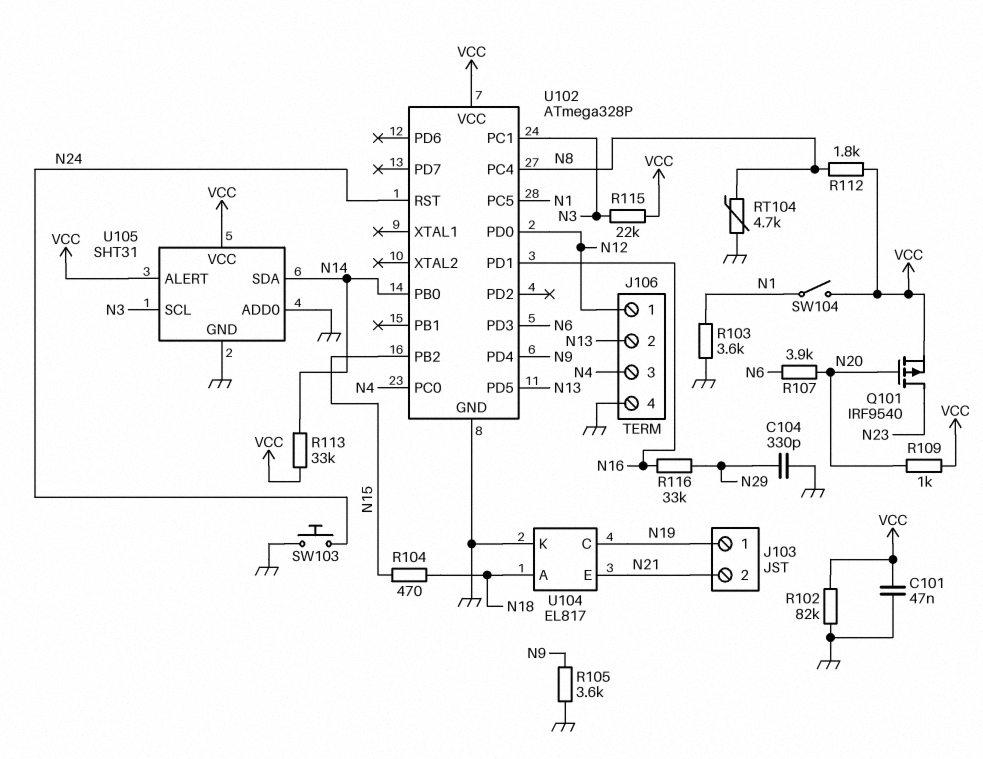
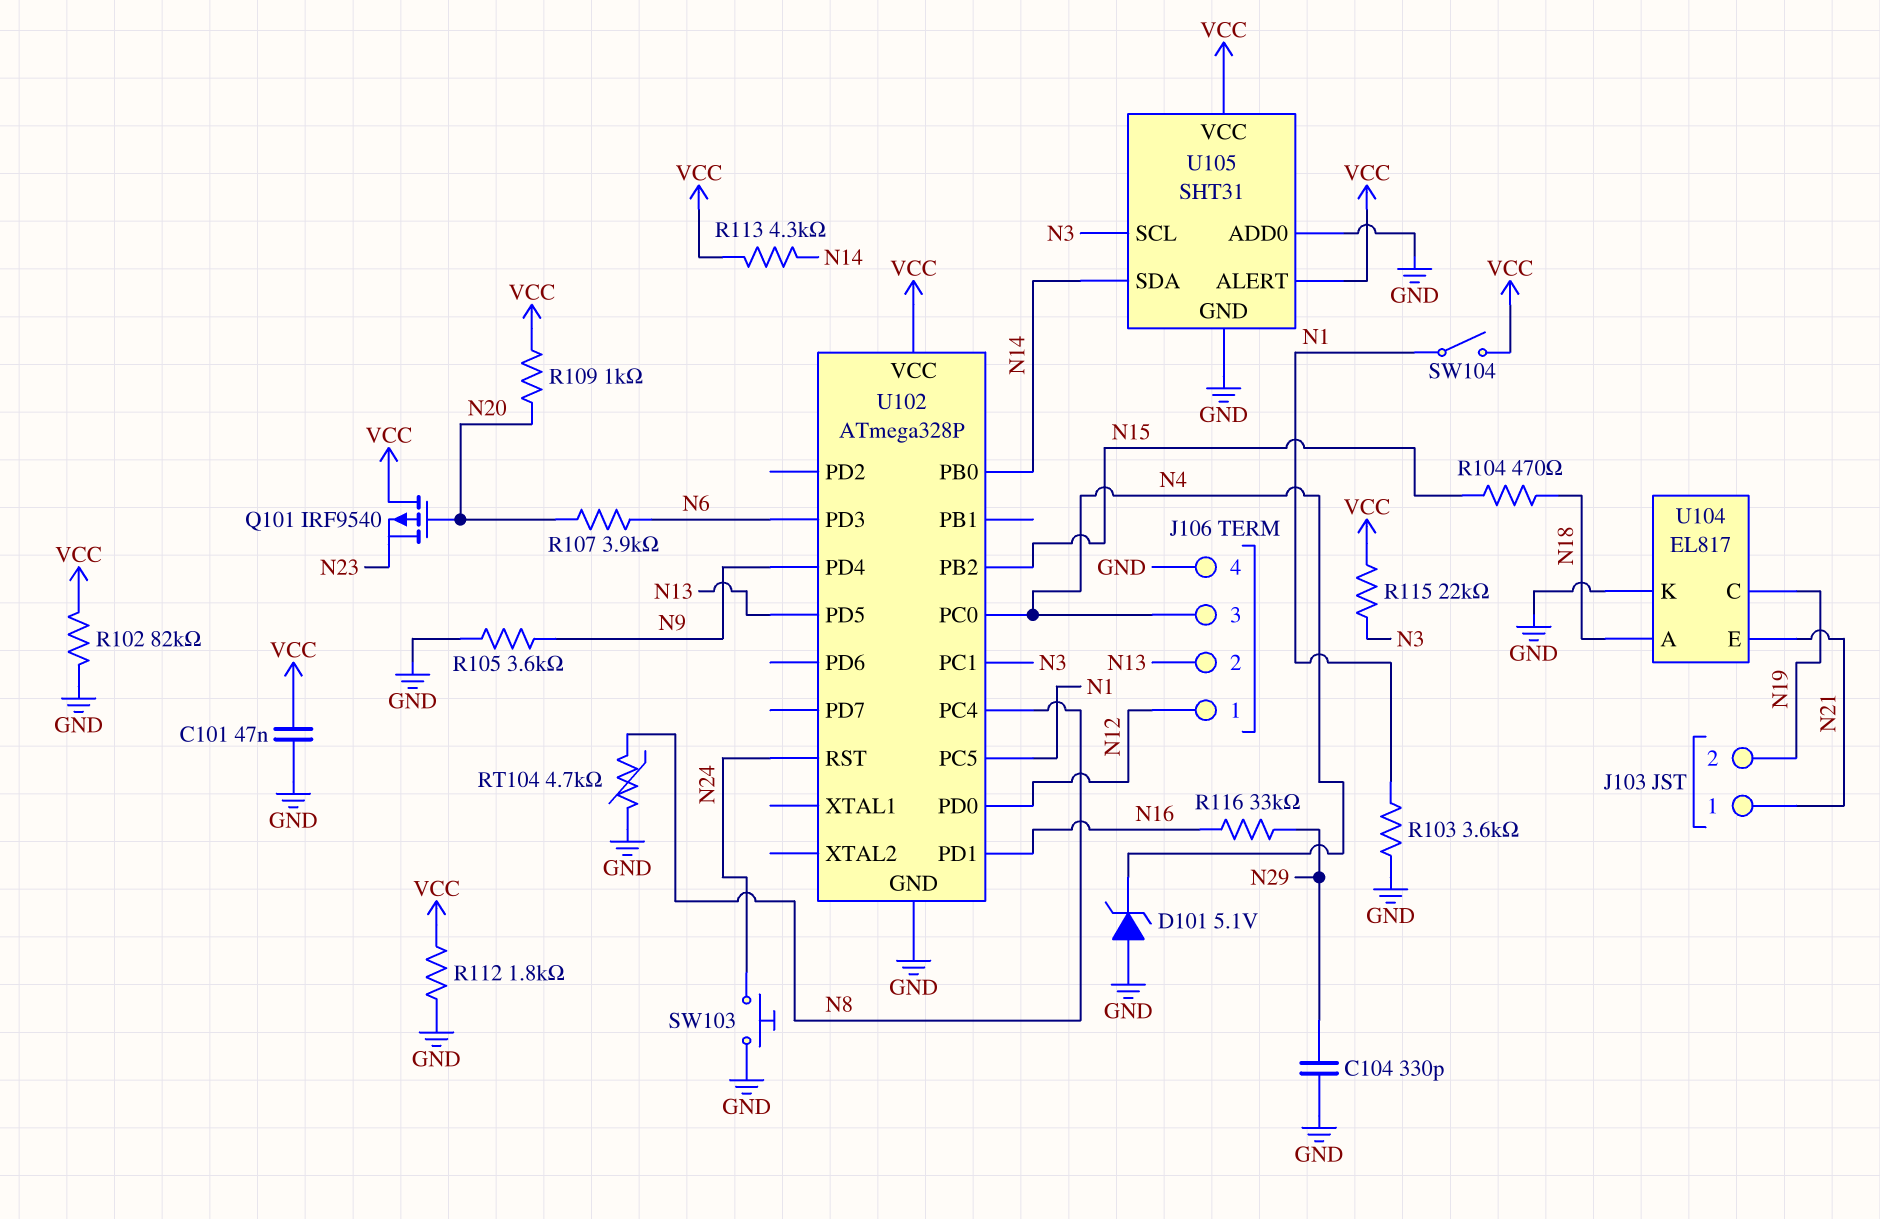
D101: none -> zener 5.1V (A GND, K N4)
J103 pin 1: N19 -> N21
J103 pin 2: N21 -> N19
Q101: PMOS IRF9540 (G N20, D N23, S VCC) -> PMOS IRF9540 (G N20, D VCC, S N23)
R112: 1.8k (N8, VCC) -> 1.8k (GND, VCC)
R113: 33k (N14, VCC) -> 4.3k (N14, VCC)

